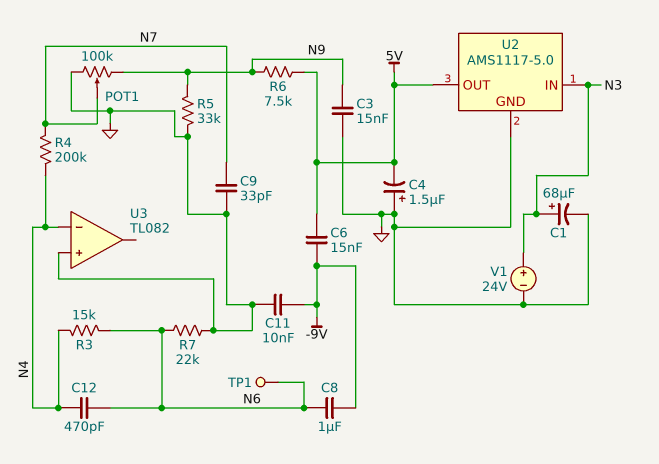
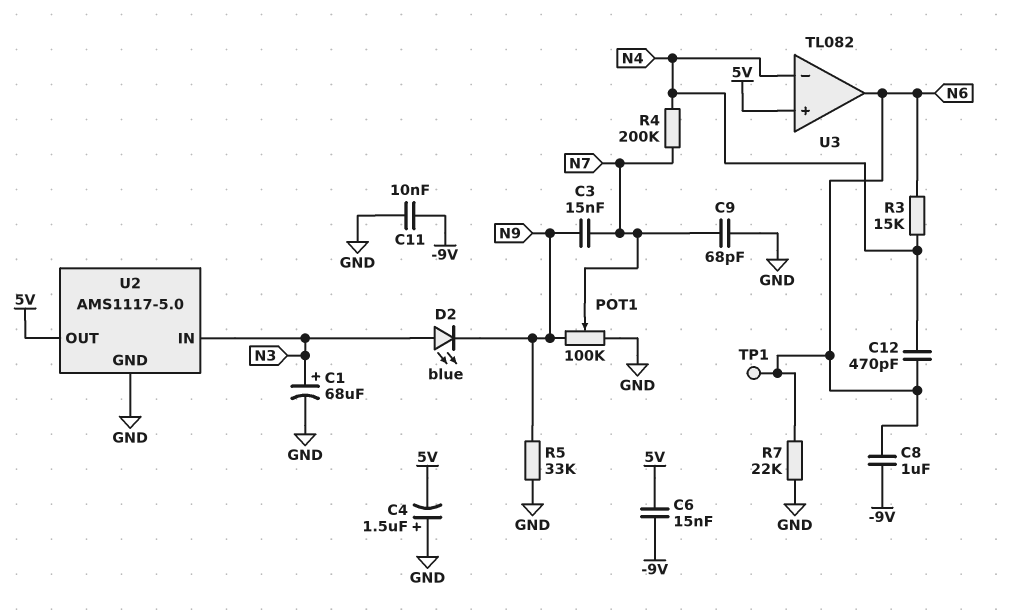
C3: 15nF (GND, N9) -> 15nF (N7, N9)
C9: 33pF (GND, N7) -> 68pF (GND, N7)
D2: none -> LED blue (A N3, K N9)
R6: 7.5k (5V, N9) -> none
U3 pin in+: GND -> 5V
U3 pin out: none -> N6
V1: 24V (plus N3, minus GND) -> none

